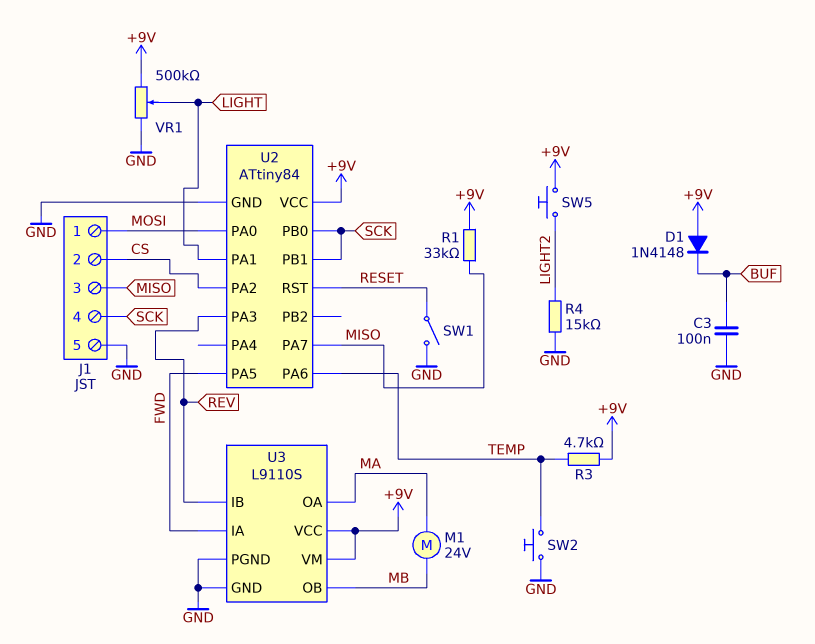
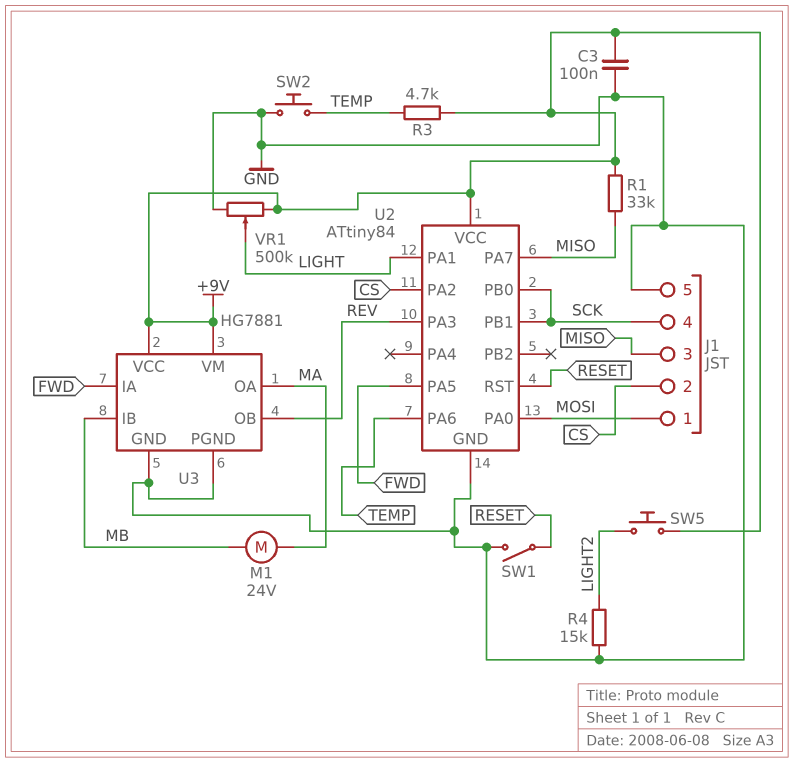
C3: 100nF (BUF, GND) -> 100nF (+9V, GND)
D1: diode 1N4148 (A +9V, K BUF) -> none
U3: L9110S -> HG7881
U3 pin IB: REV -> MB
U3 pin OB: MB -> REV

